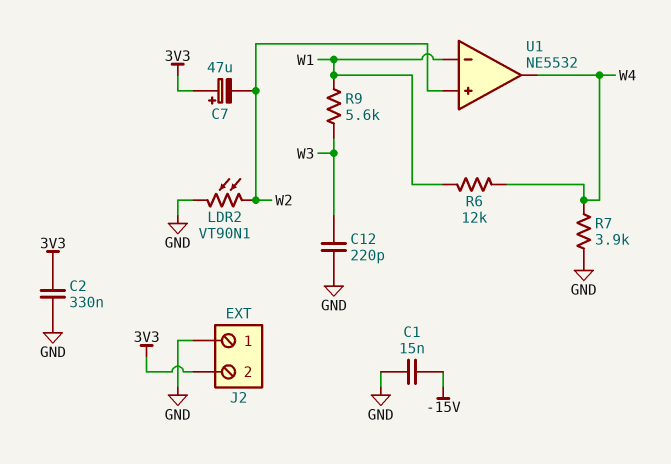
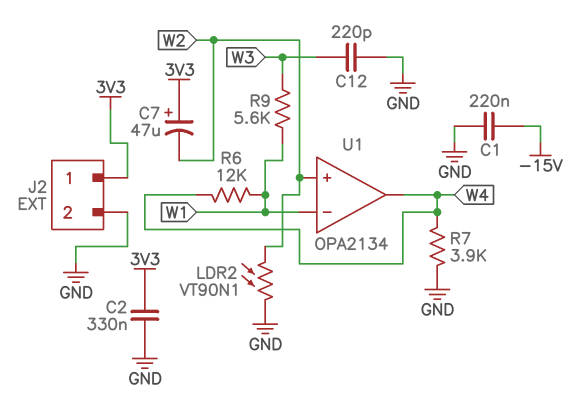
C1: 15nF (-15V, GND) -> 220nF (-15V, GND)
J2 pin 1: GND -> 3V3
J2 pin 2: 3V3 -> GND
U1: NE5532 -> OPA2134

